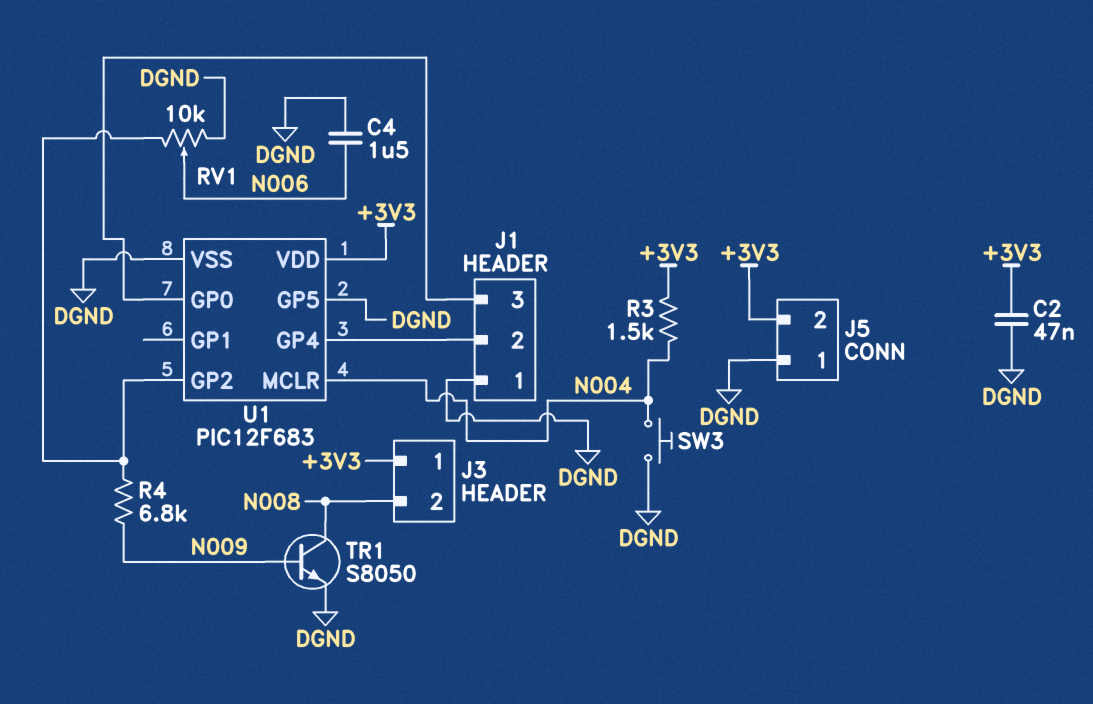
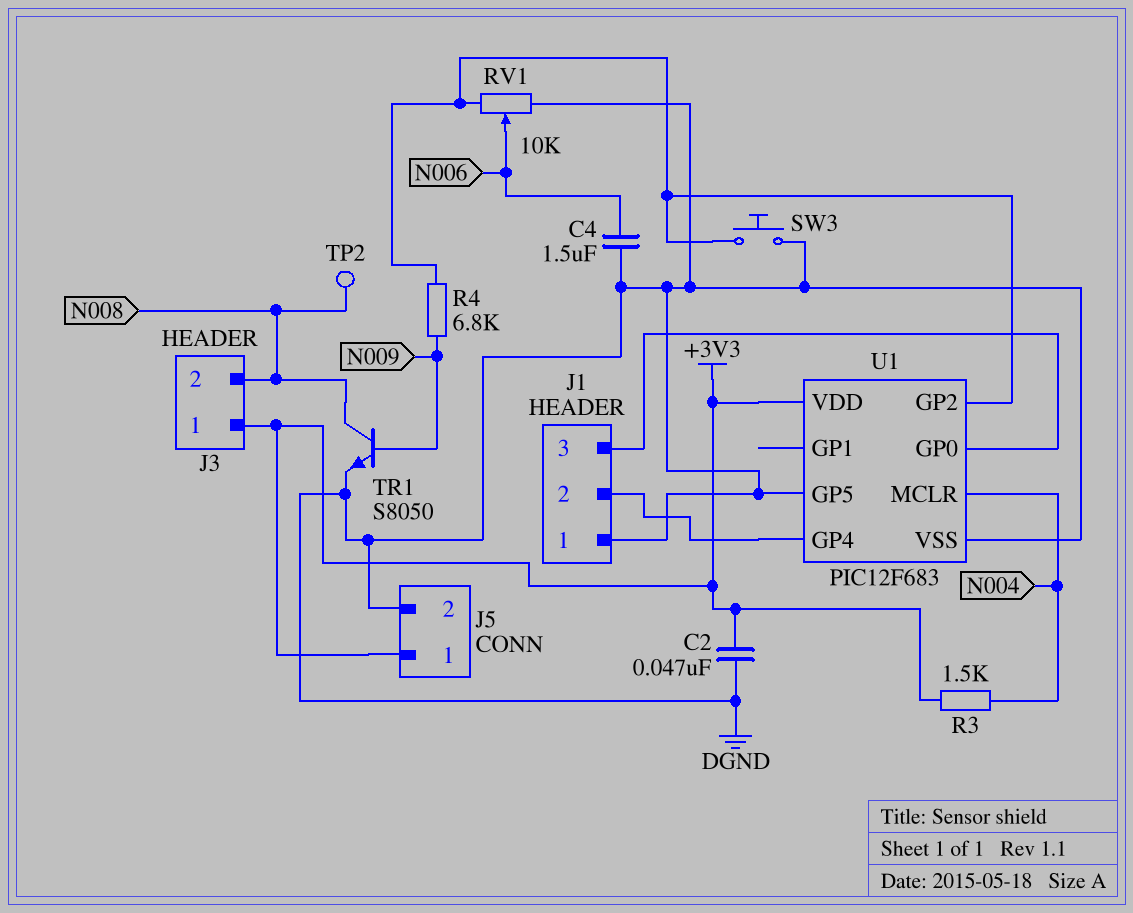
J5 pin 1: DGND -> +3V3
J5 pin 2: +3V3 -> DGND
SW3: button (DGND, N004) -> button (DGND, U1/GP2)
TP2: none -> test point (N008)

